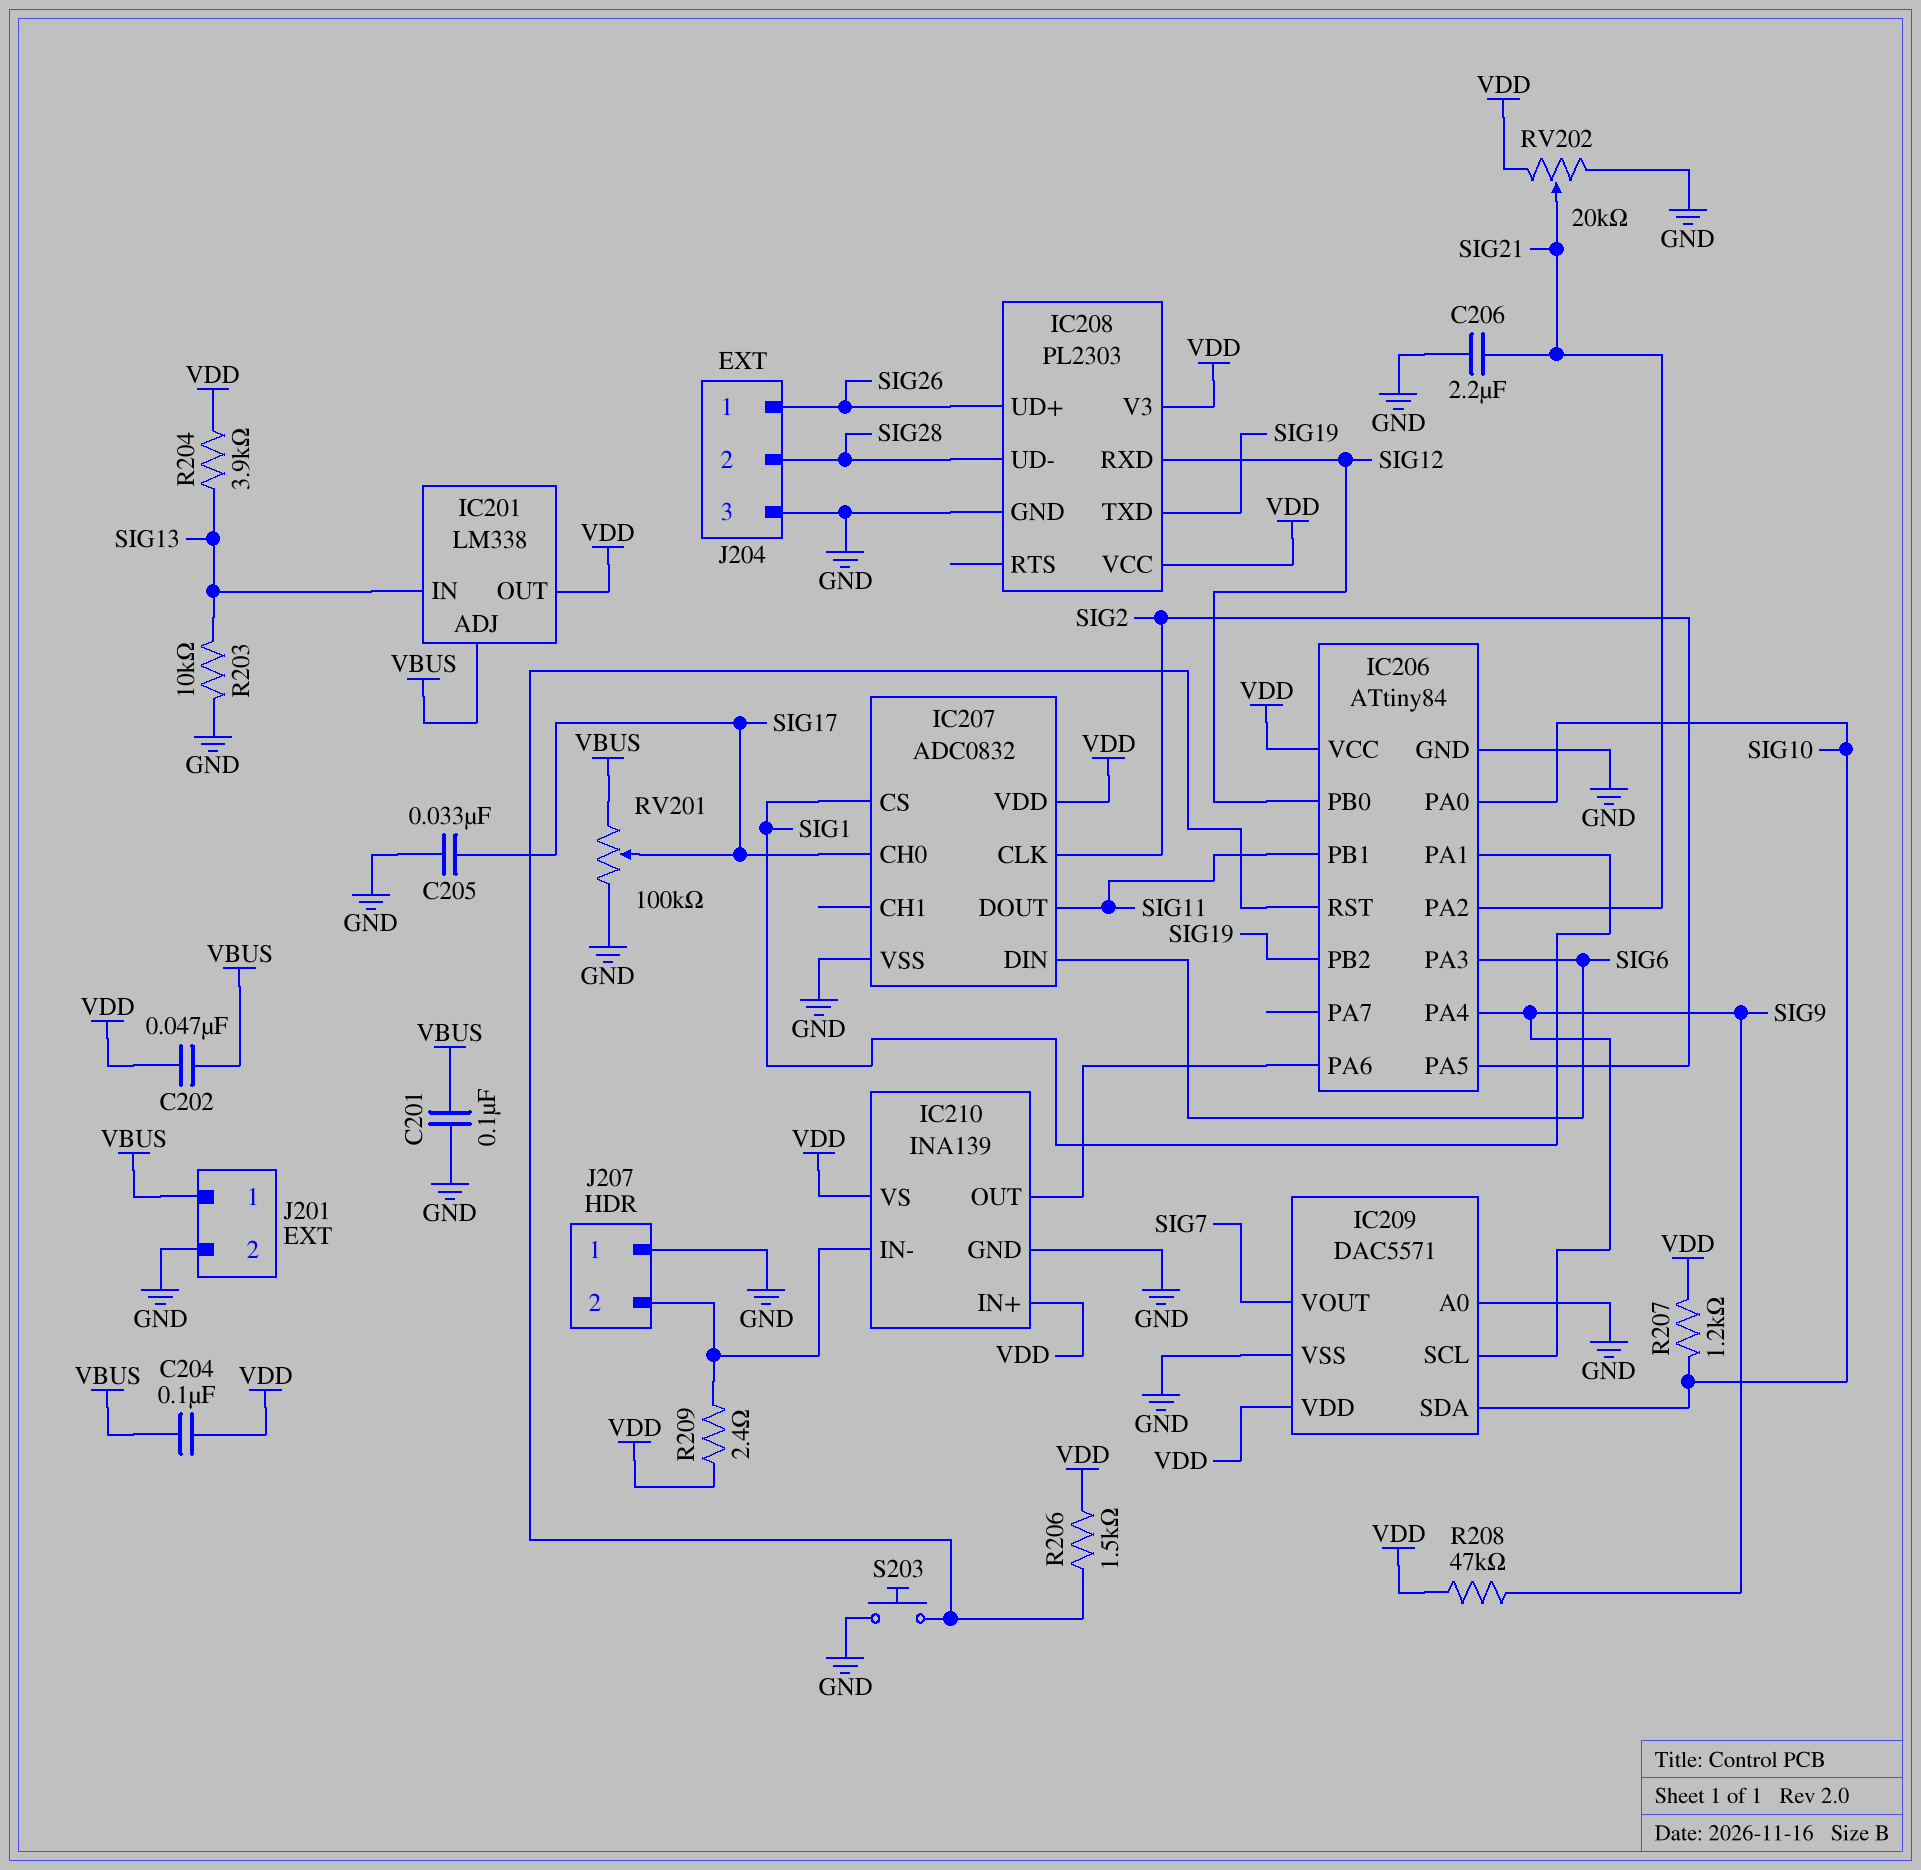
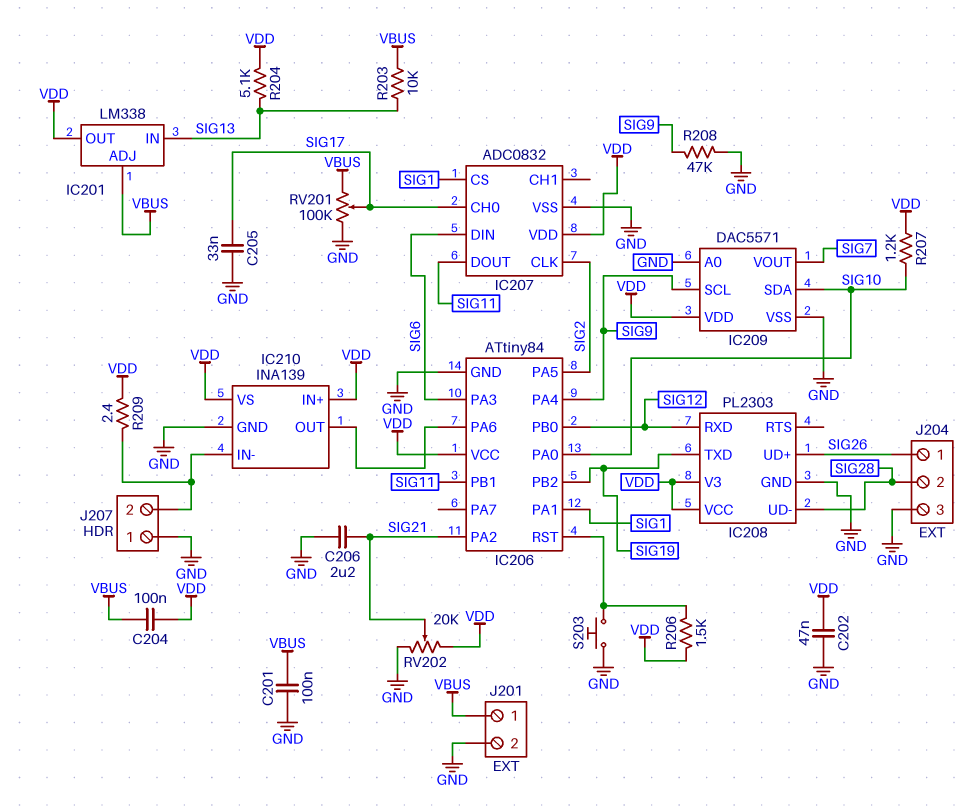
C202: 47nF (VBUS, VDD) -> 47nF (GND, VDD)
R203: 10k (GND, SIG13) -> 10k (SIG13, VBUS)
R204: 3.9k (SIG13, VDD) -> 5.1k (SIG13, VDD)
R208: 47k (SIG9, VDD) -> 47k (GND, SIG9)

